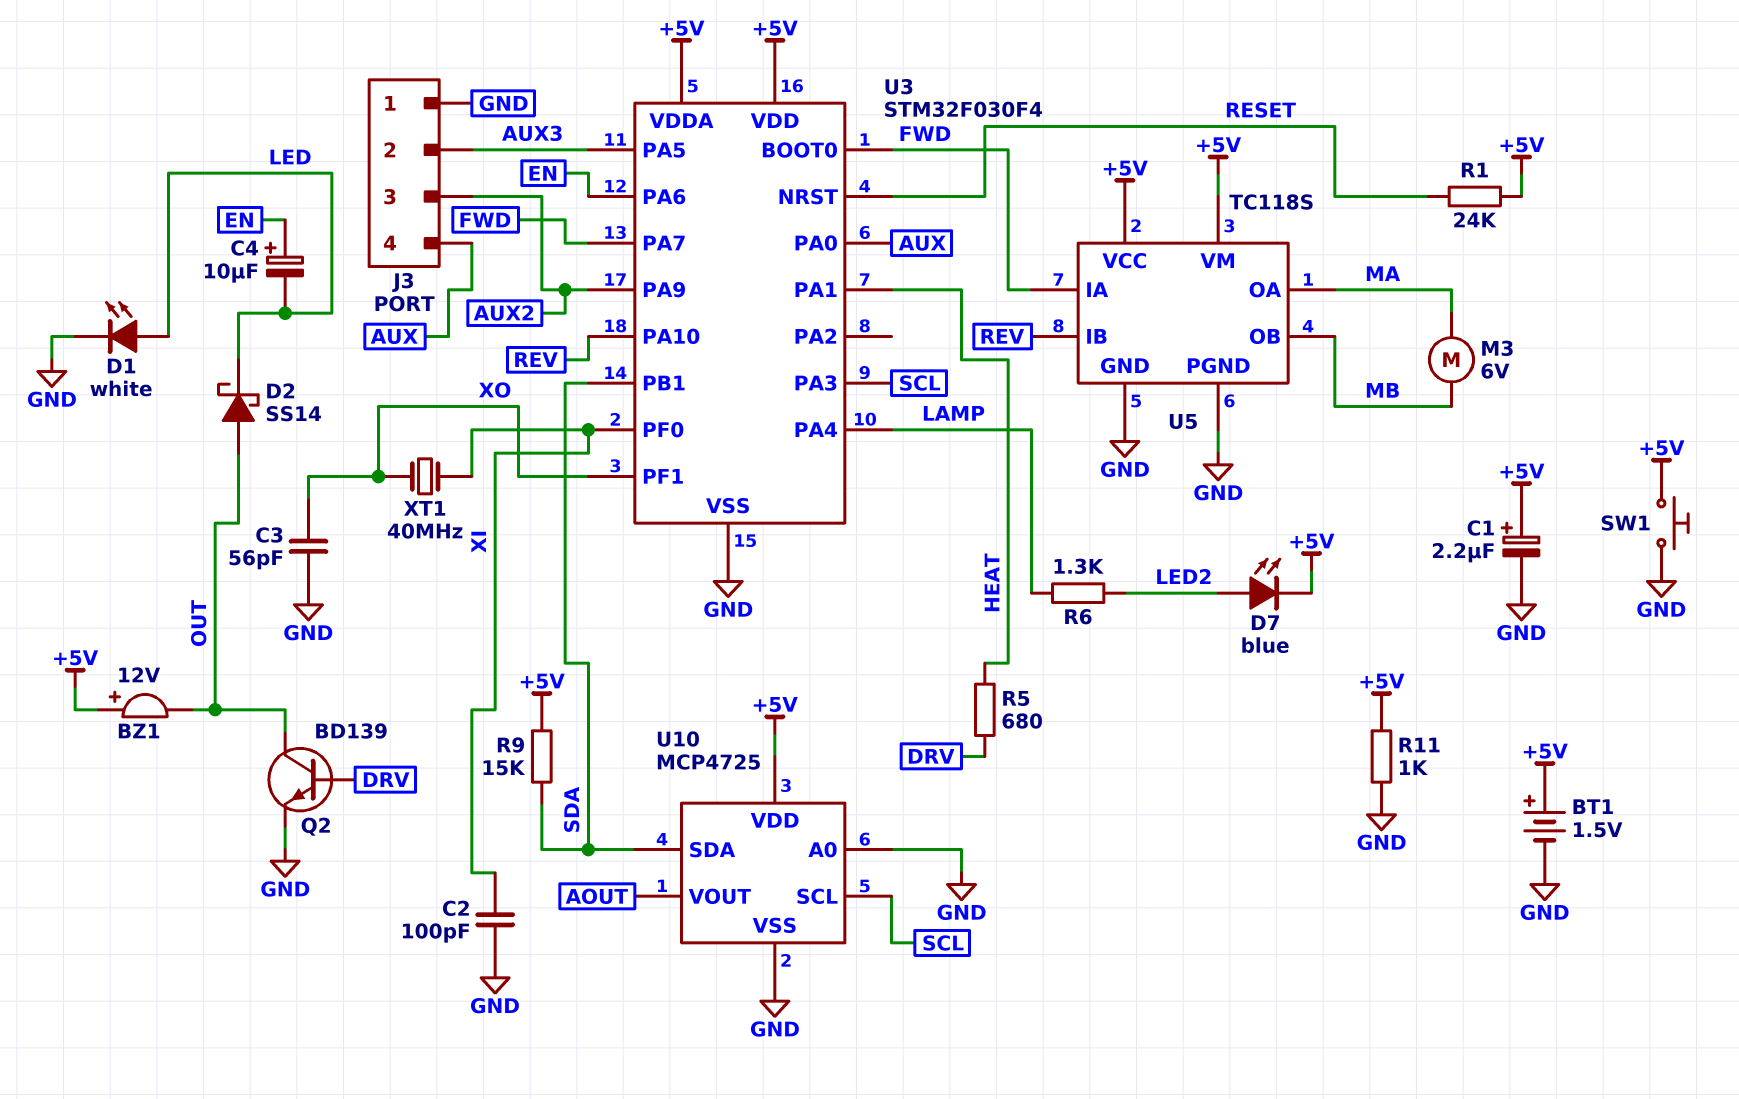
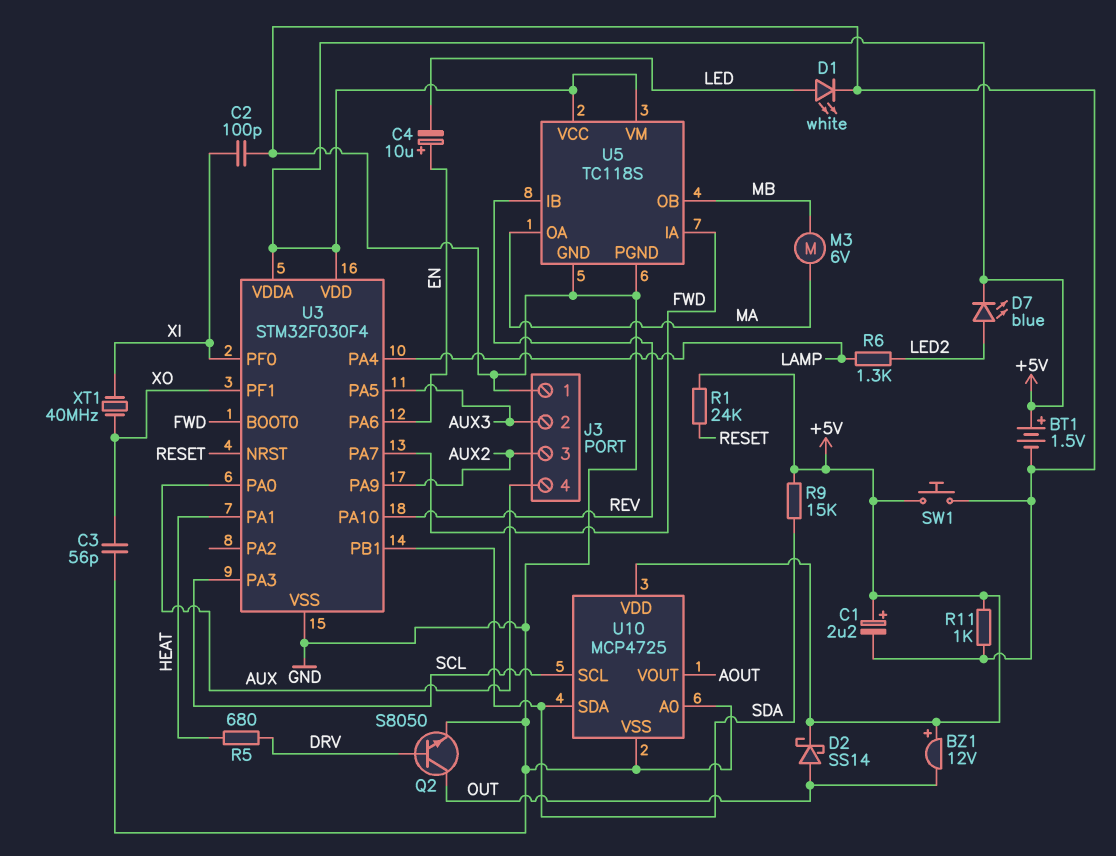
D2: schottky SS14 (A OUT, K LED) -> schottky SS14 (A OUT, K +5V)
Q2: NPN BD139 (B DRV, C OUT, E GND) -> NPN S8050 (B DRV, C OUT, E GND)

